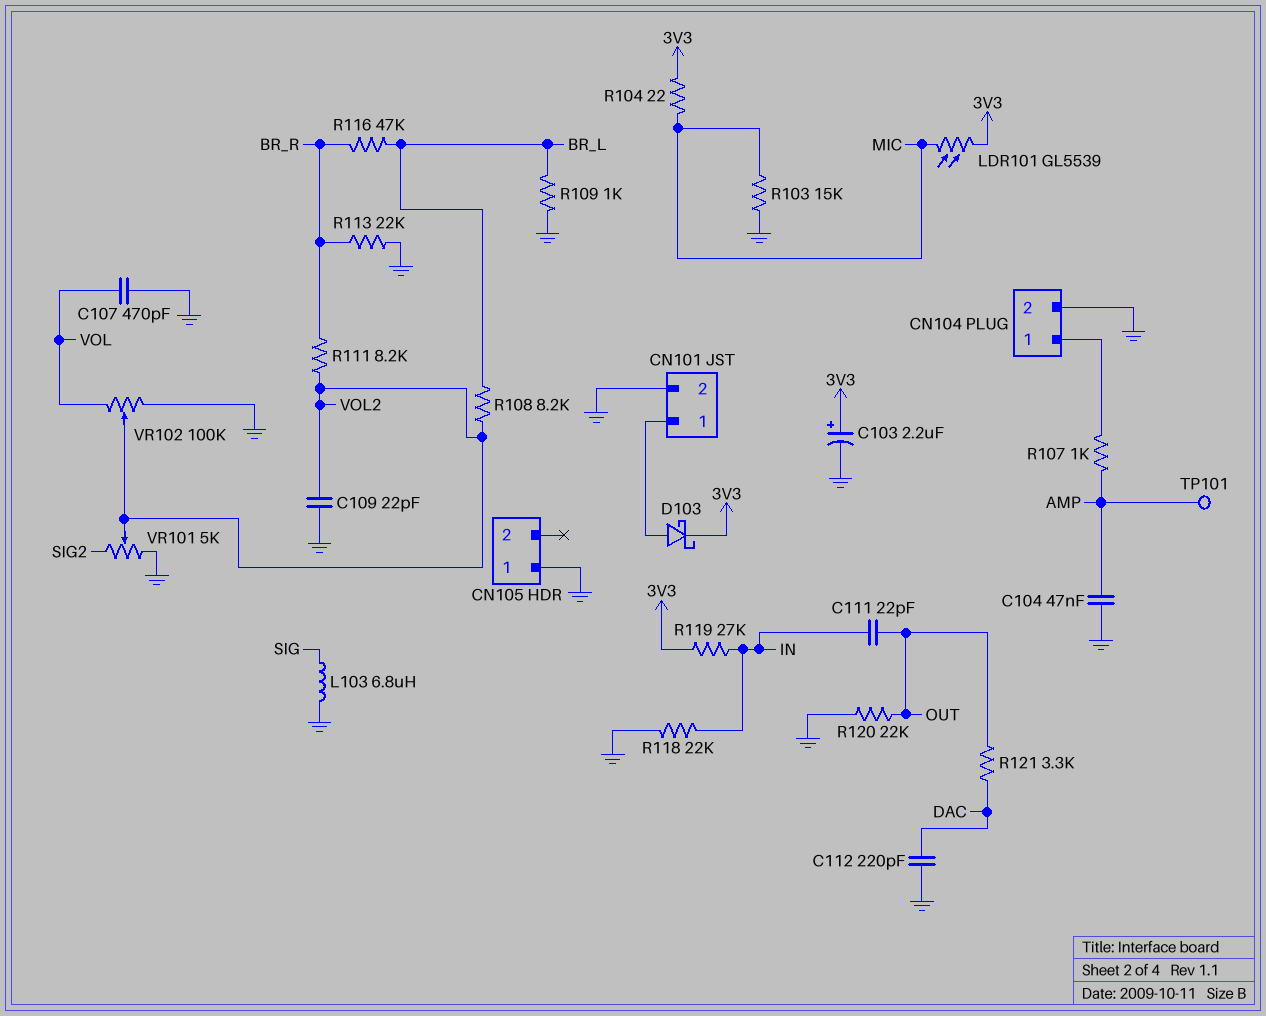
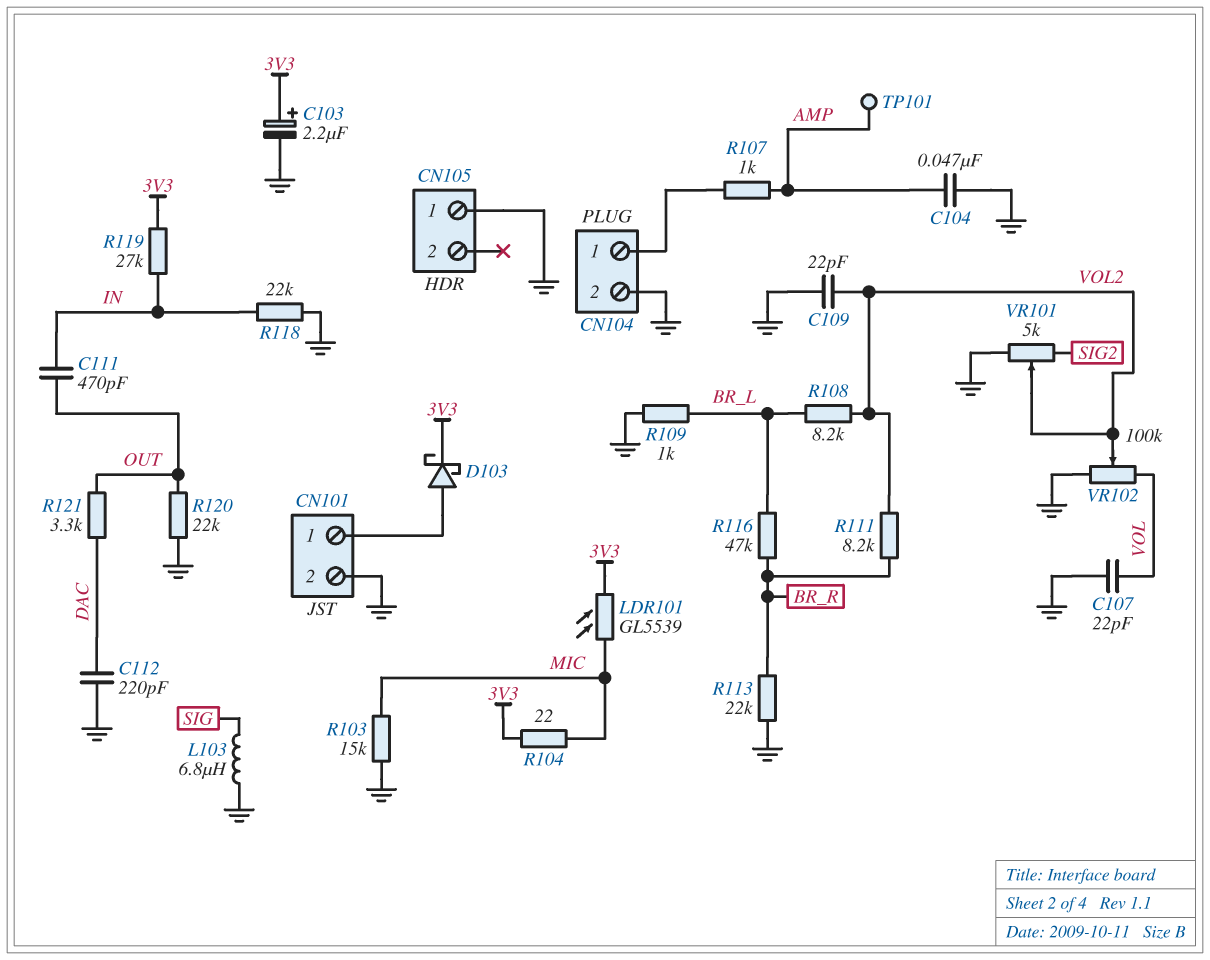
C107: 470pF (GND, VOL) -> 22pF (GND, VOL)
C111: 22pF (IN, OUT) -> 470pF (IN, OUT)

